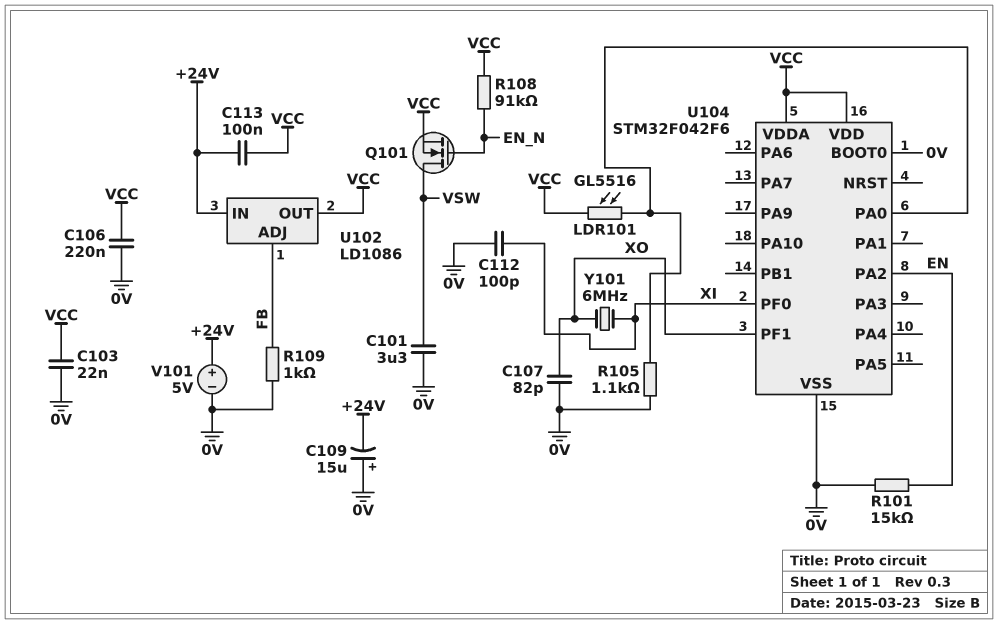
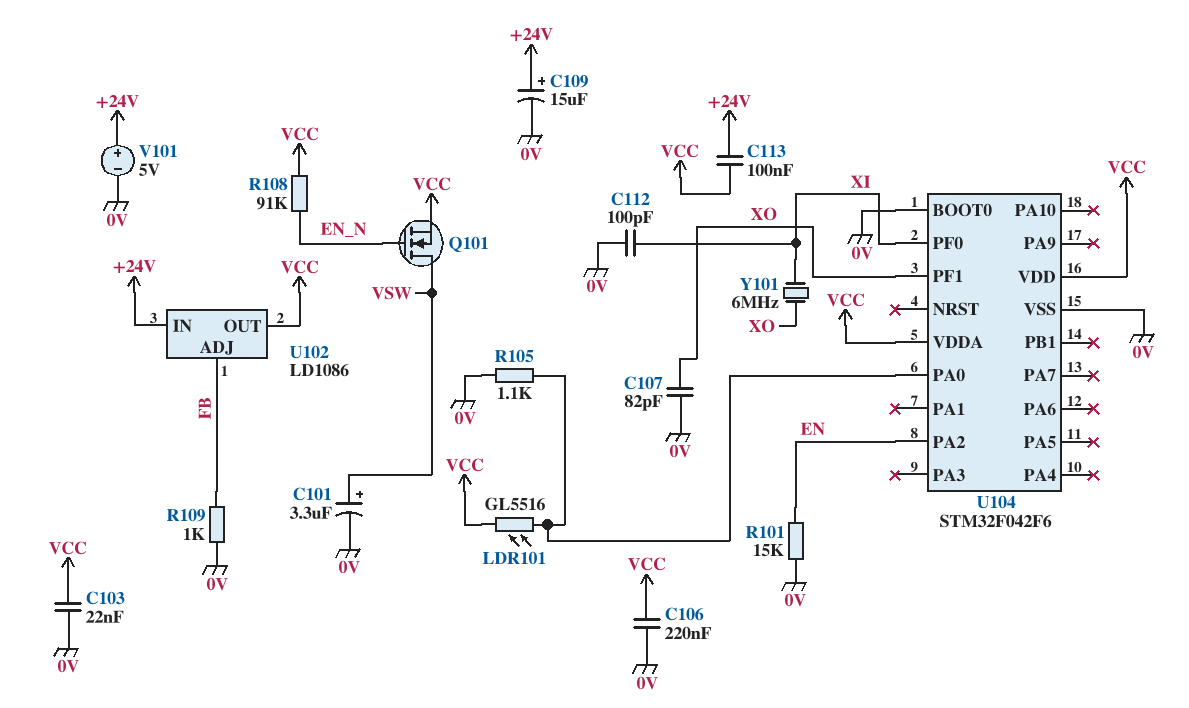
C101: 3.3uF (0V, VSW) -> 3.3uF (plus VSW, minus 0V)
C109: 15uF (plus 0V, minus +24V) -> 15uF (plus +24V, minus 0V)

